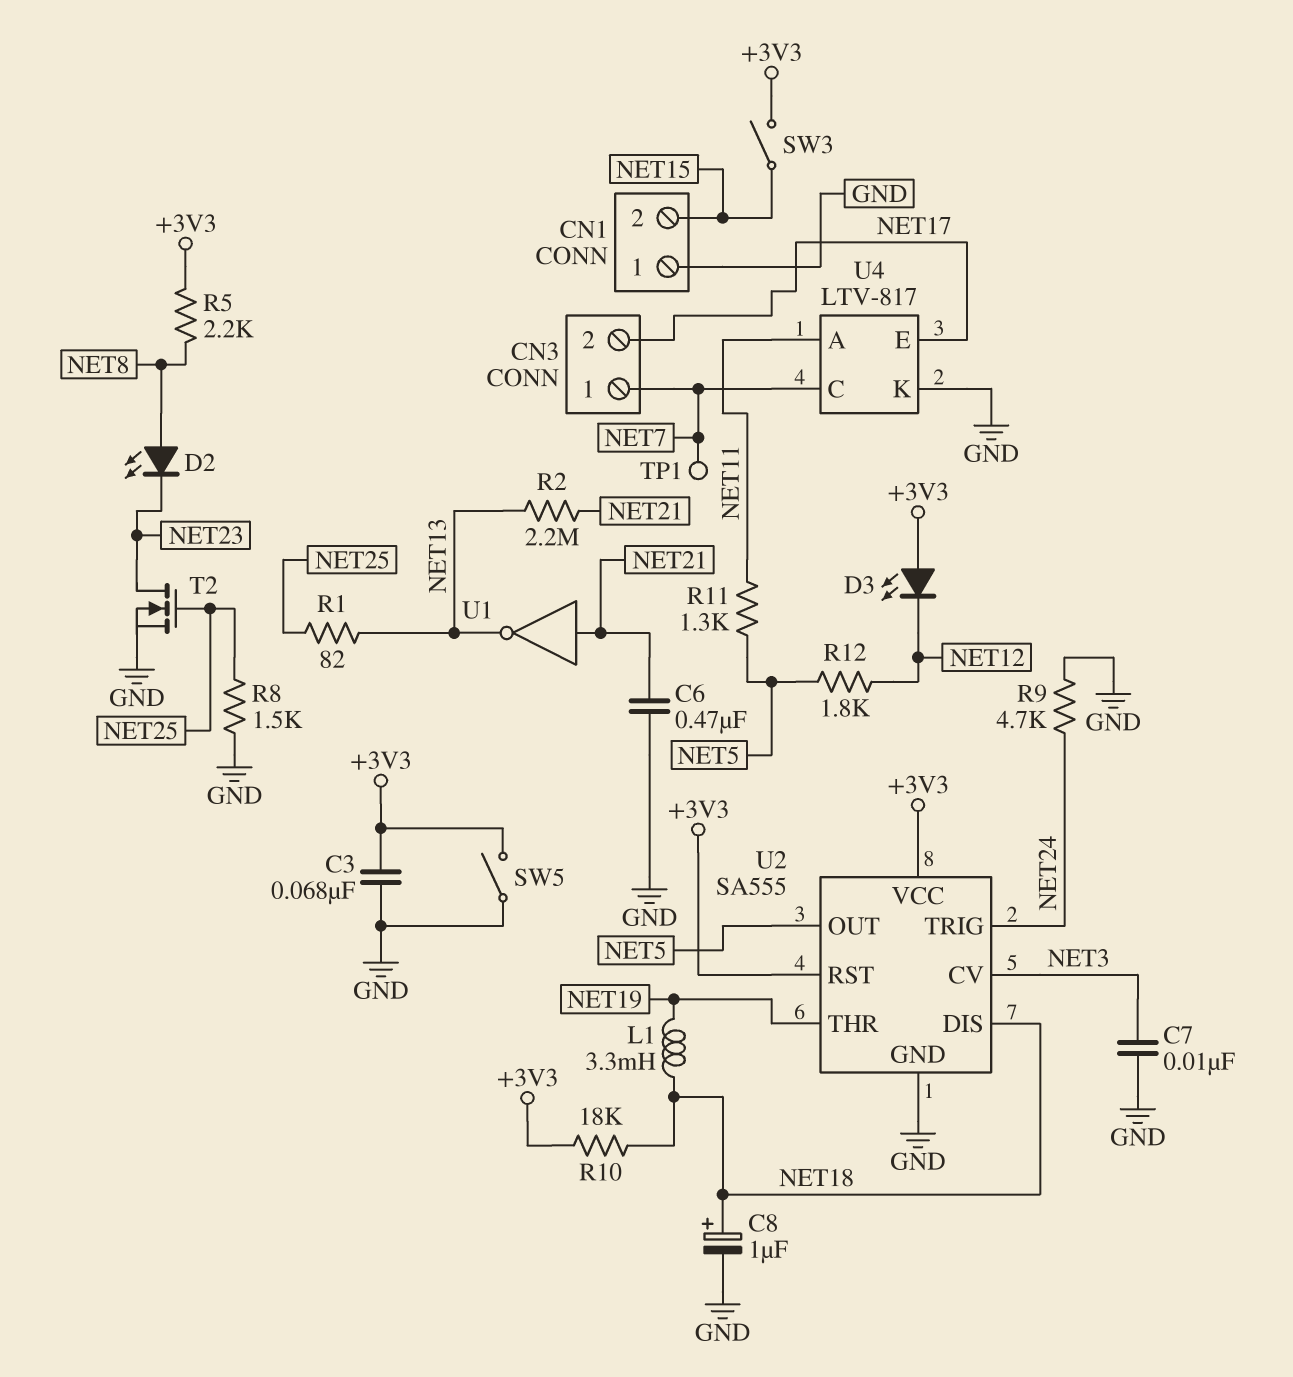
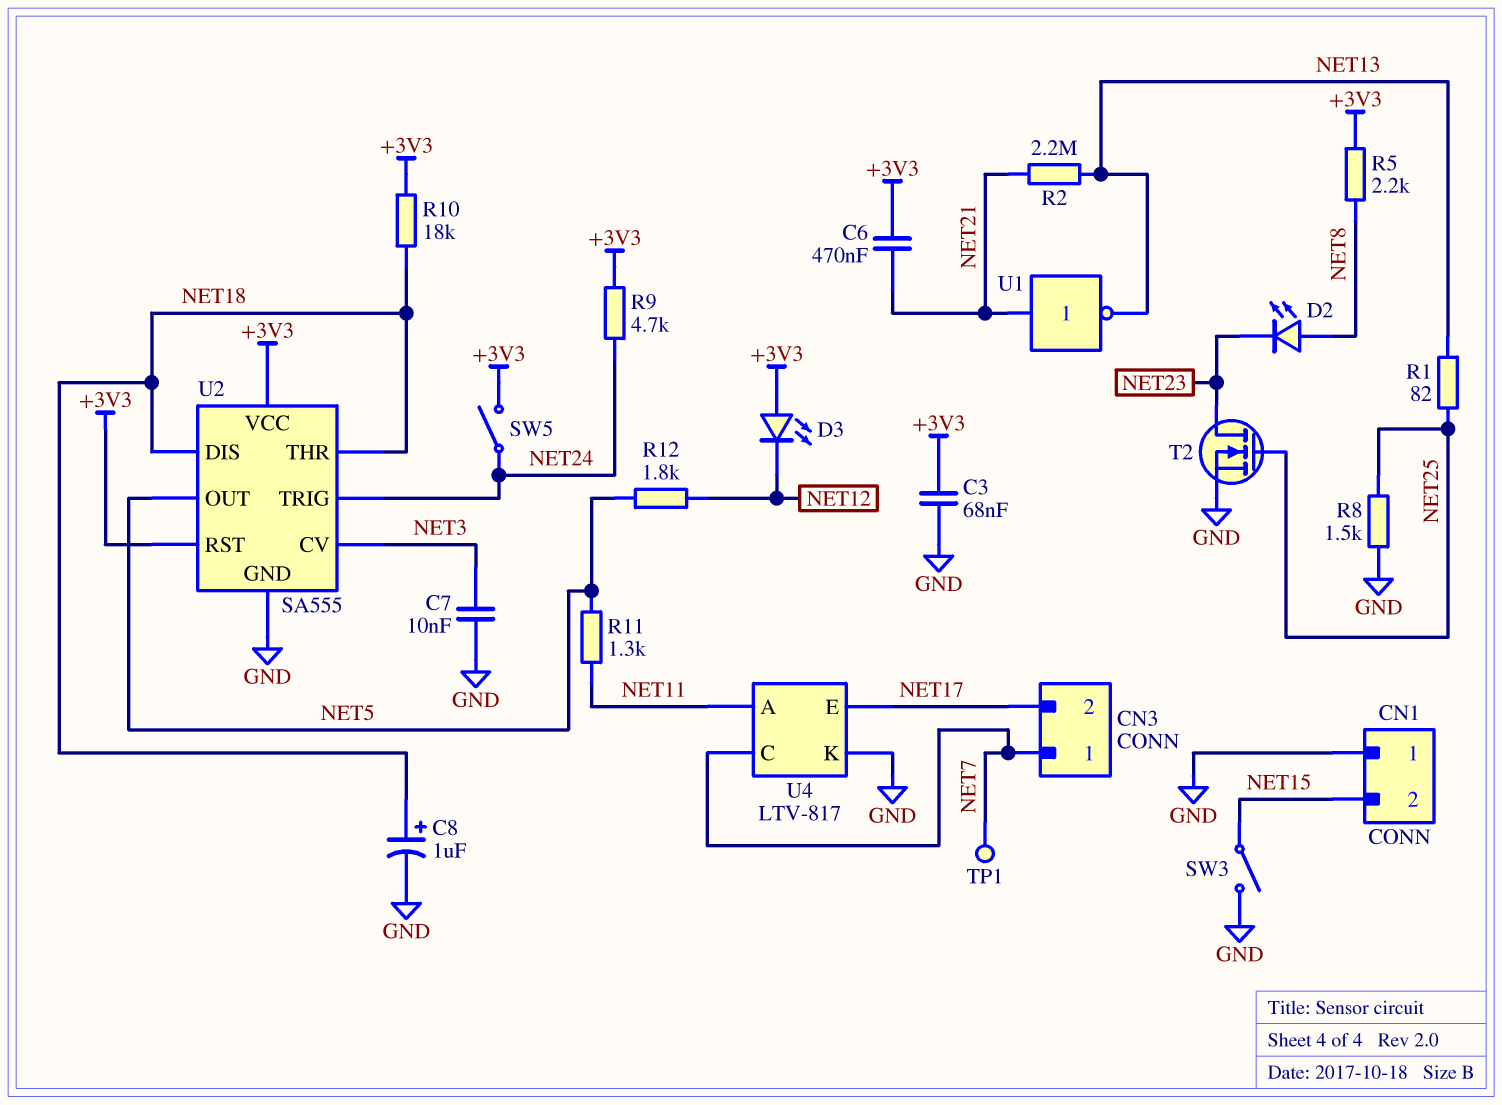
C6: 470nF (GND, NET21) -> 470nF (+3V3, NET21)
L1: 3.3mH (NET18, NET19) -> none
R9: 4.7k (GND, NET24) -> 4.7k (+3V3, NET24)
SW3: switch (+3V3, NET15) -> switch (GND, NET15)
SW5: switch (+3V3, GND) -> switch (+3V3, NET24)
U2 pin THR: NET19 -> NET18

